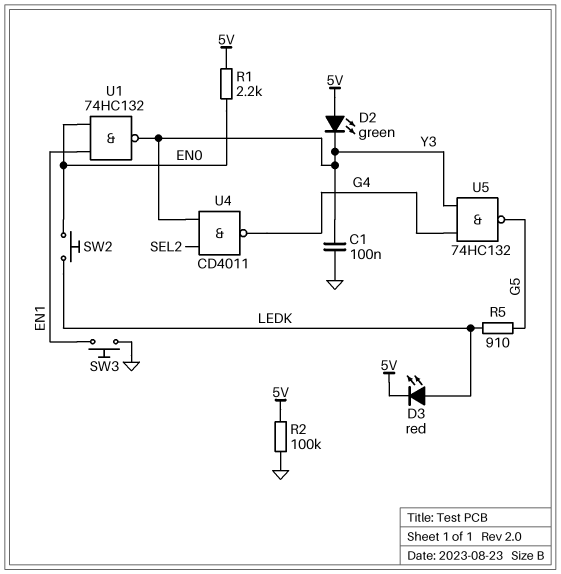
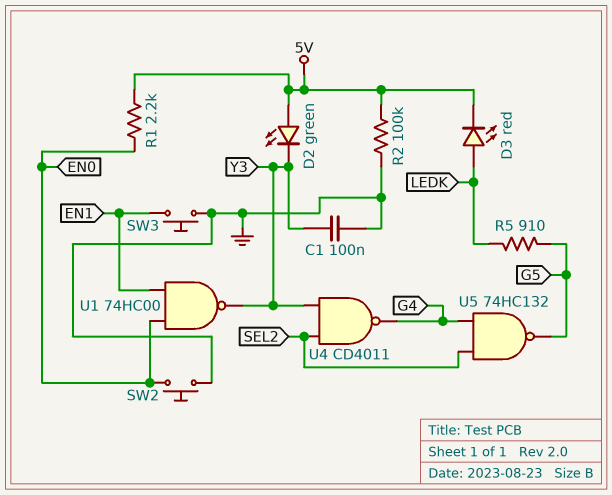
SW2: button (EN0, LEDK) -> button (EN0, GND)
U1: NAND 74HC132 (in EN0, in EN1, out Y3) -> NAND 74HC00 (in EN0, in EN1, out Y3)
U5: NAND 74HC132 (in G4, in Y3, out G5) -> NAND 74HC132 (in G4, in SEL2, out G5)

